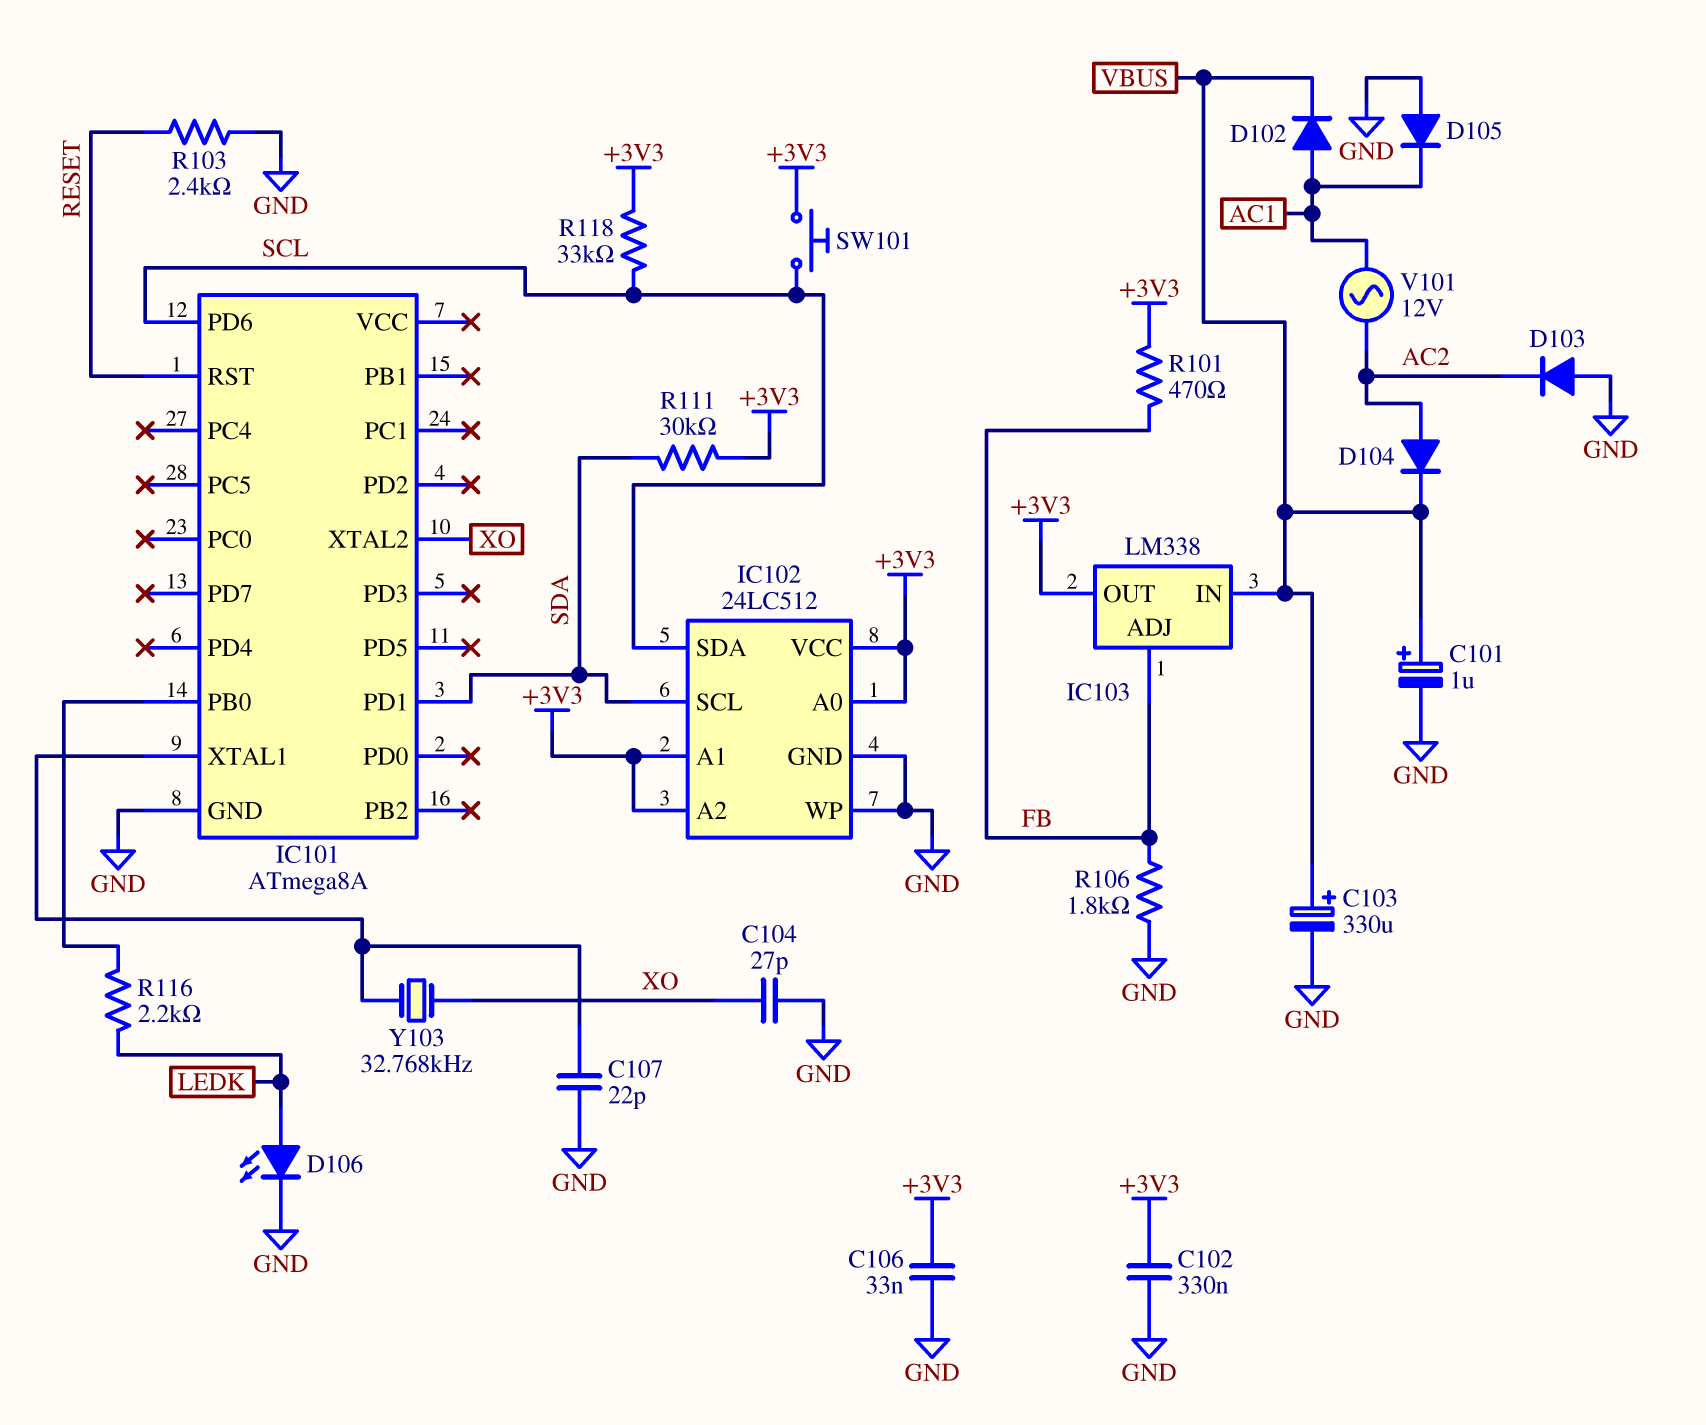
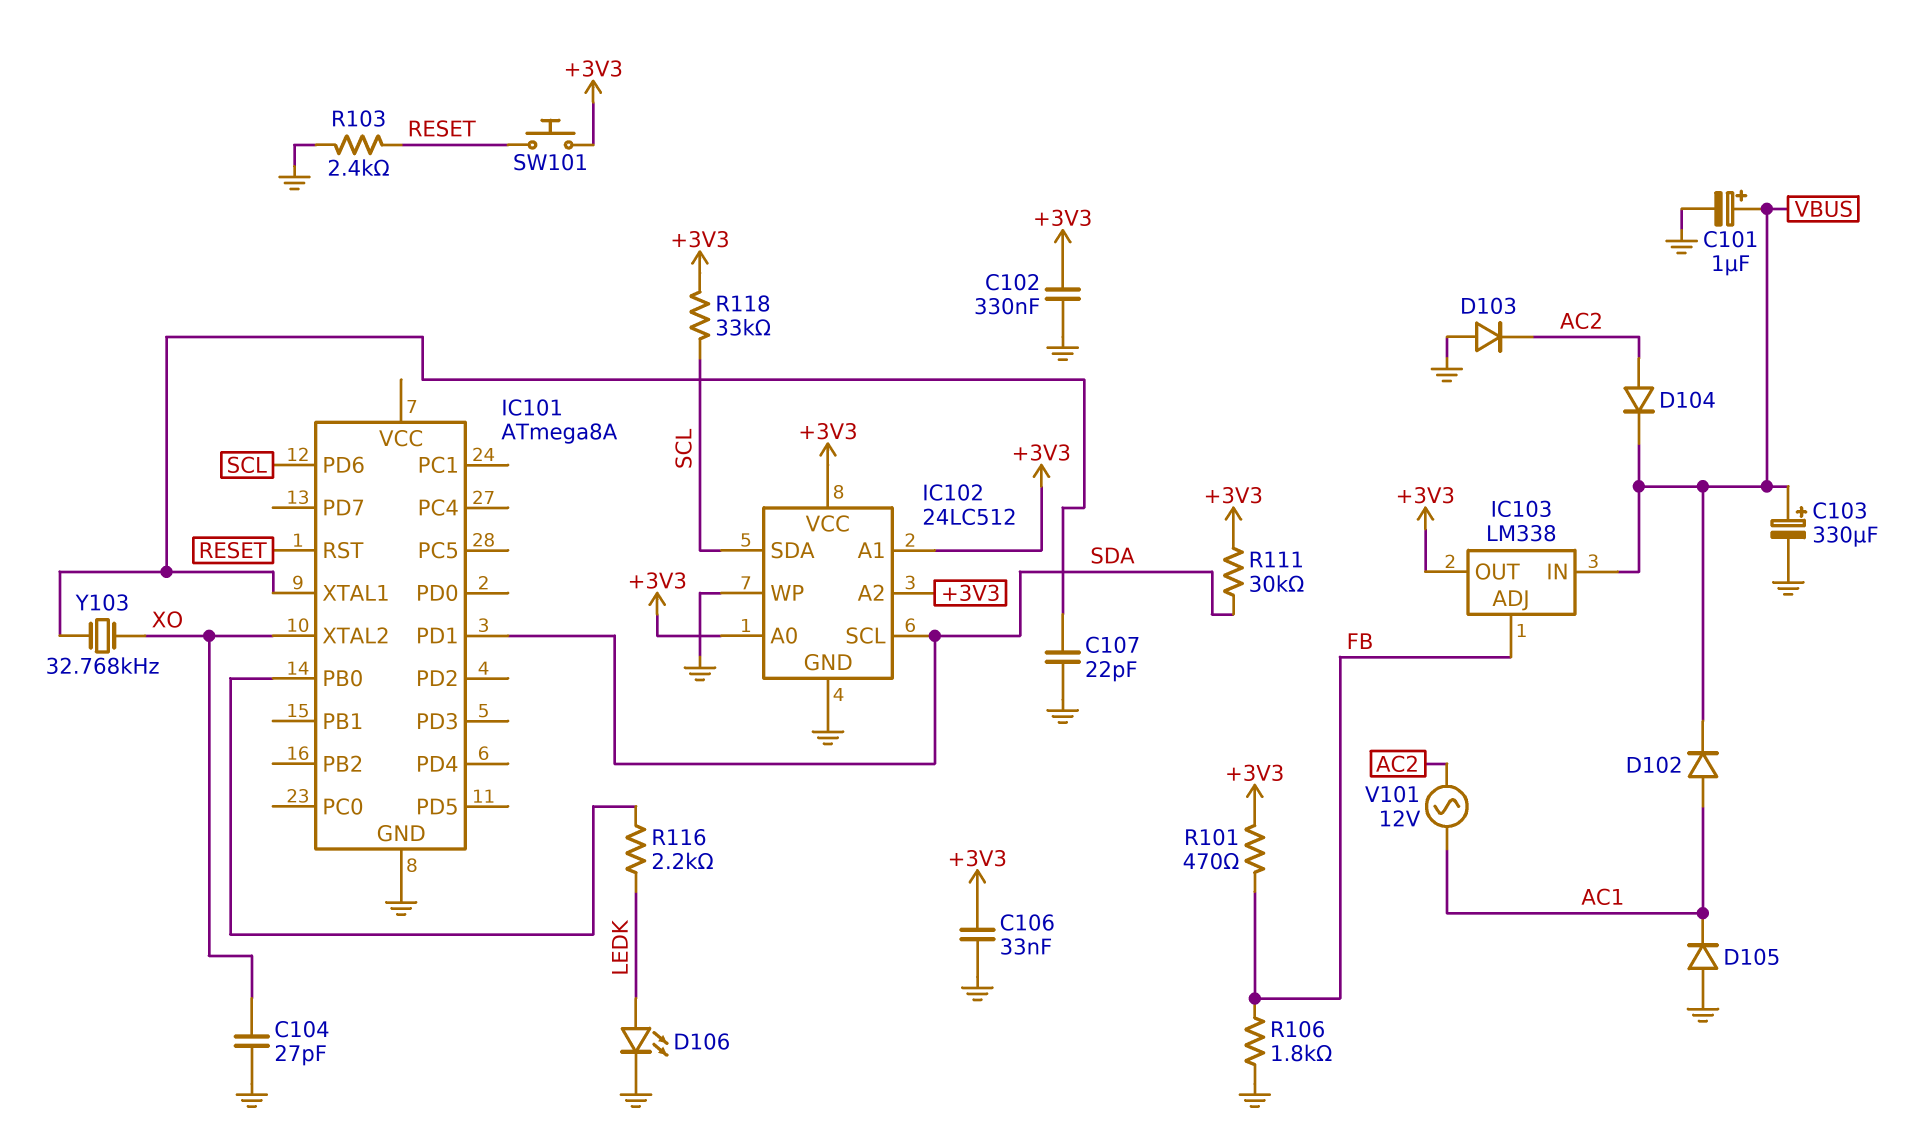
SW101: button (+3V3, SCL) -> button (+3V3, RESET)

